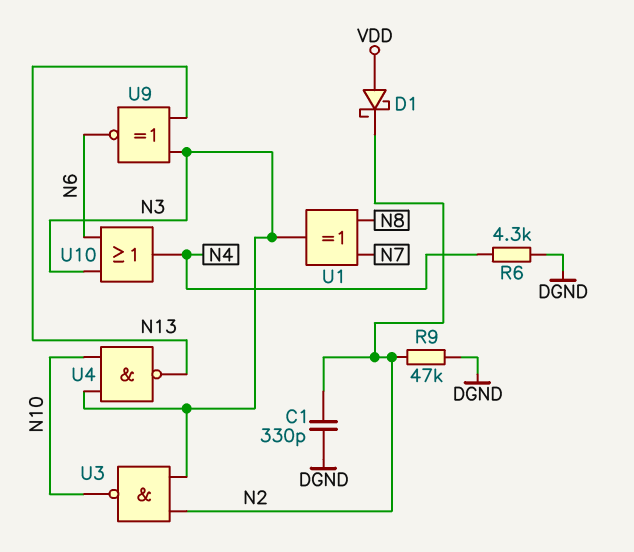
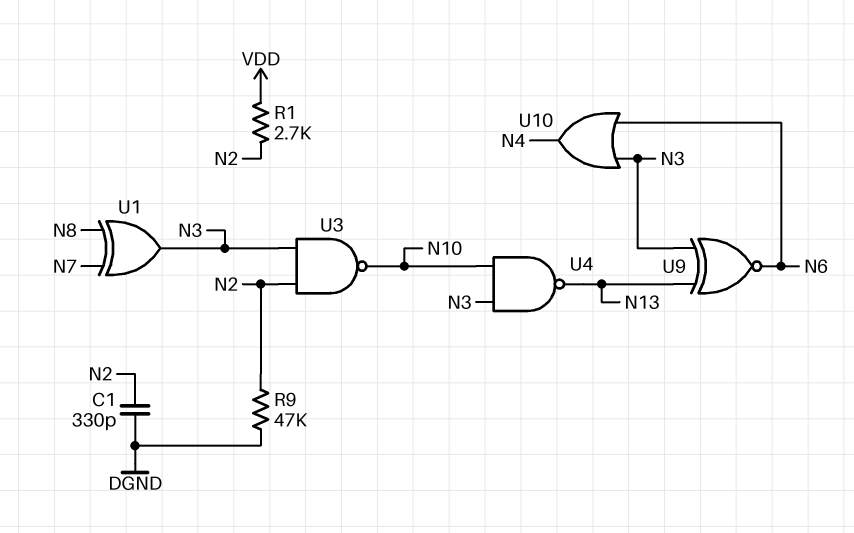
D1: schottky (A VDD, K N2) -> none
R1: none -> 2.7k (N2, VDD)
R6: 4.3k (DGND, N4) -> none

